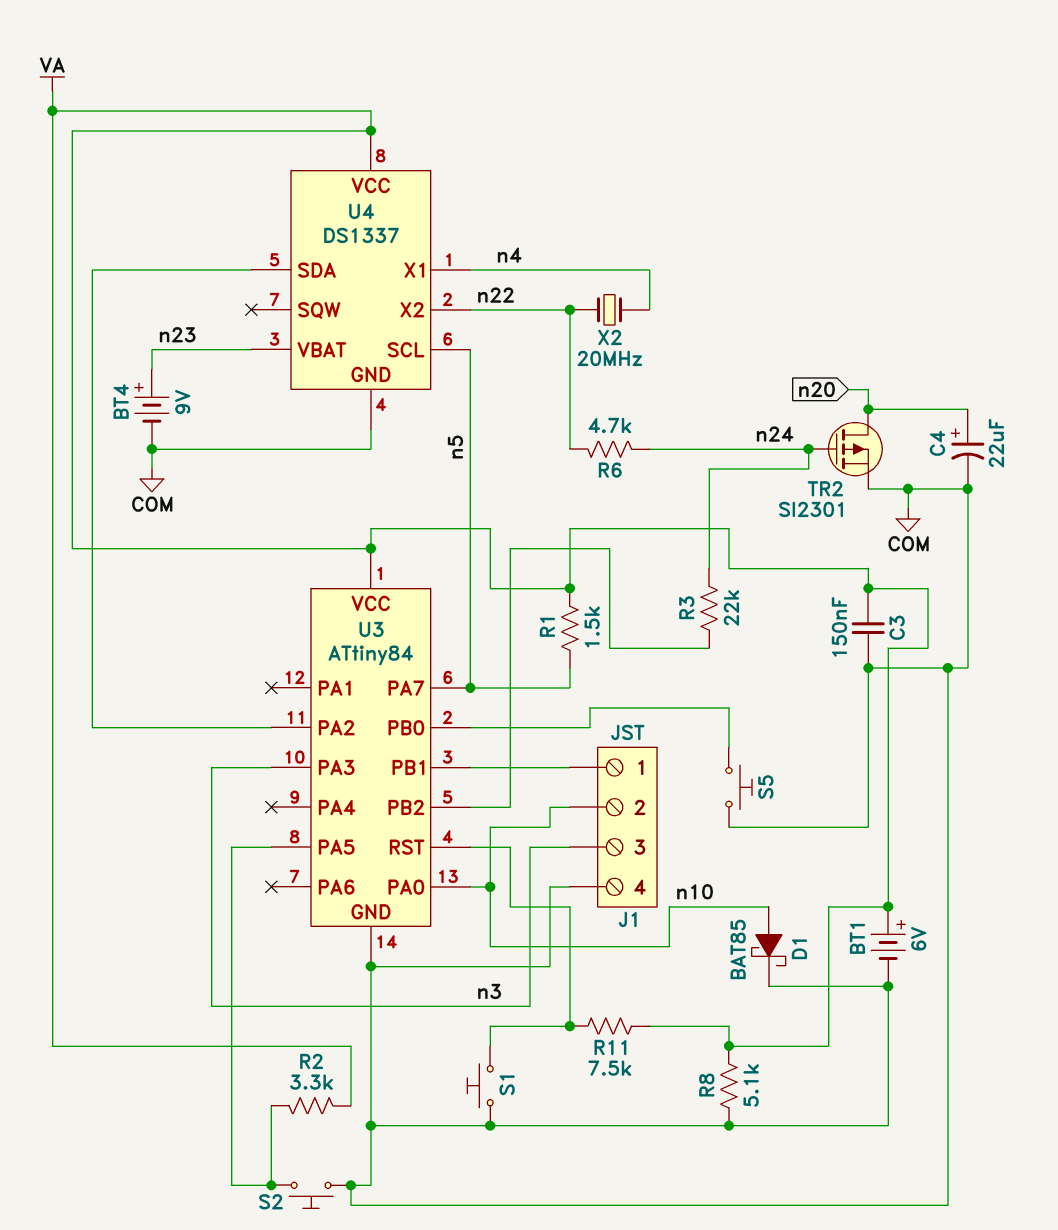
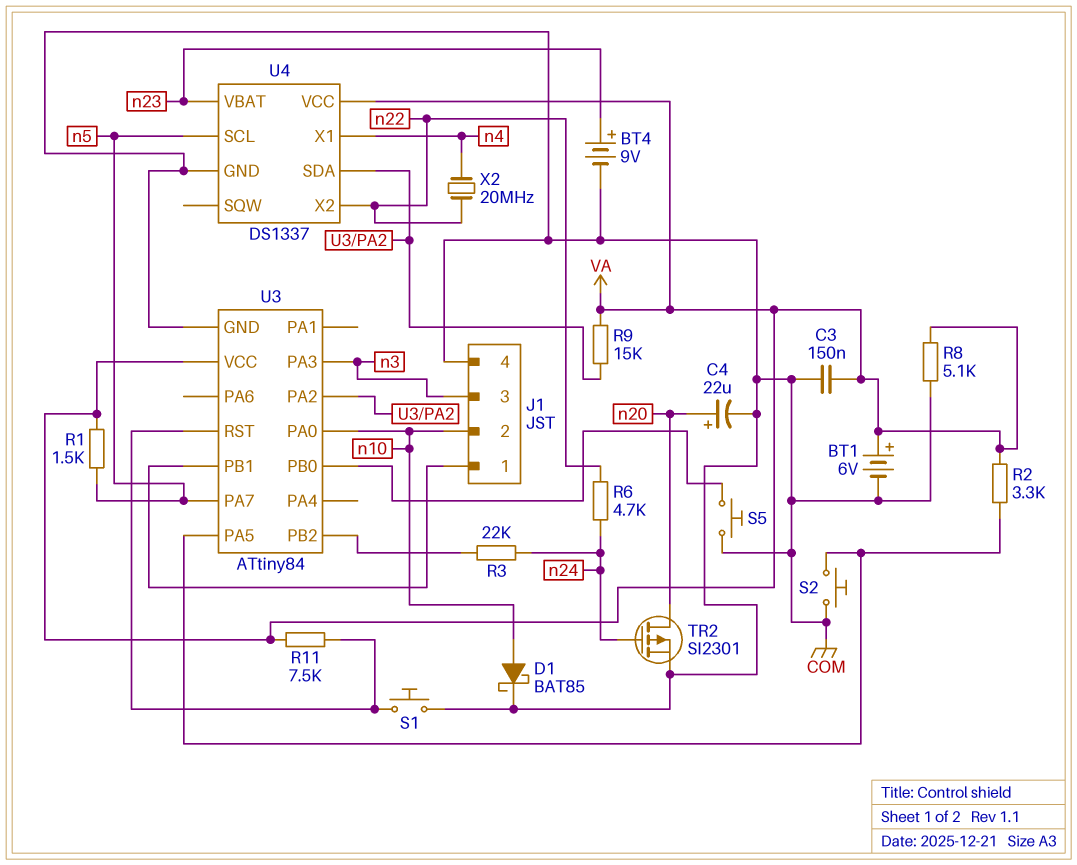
R9: none -> 15k (U3/PA2, VA)

